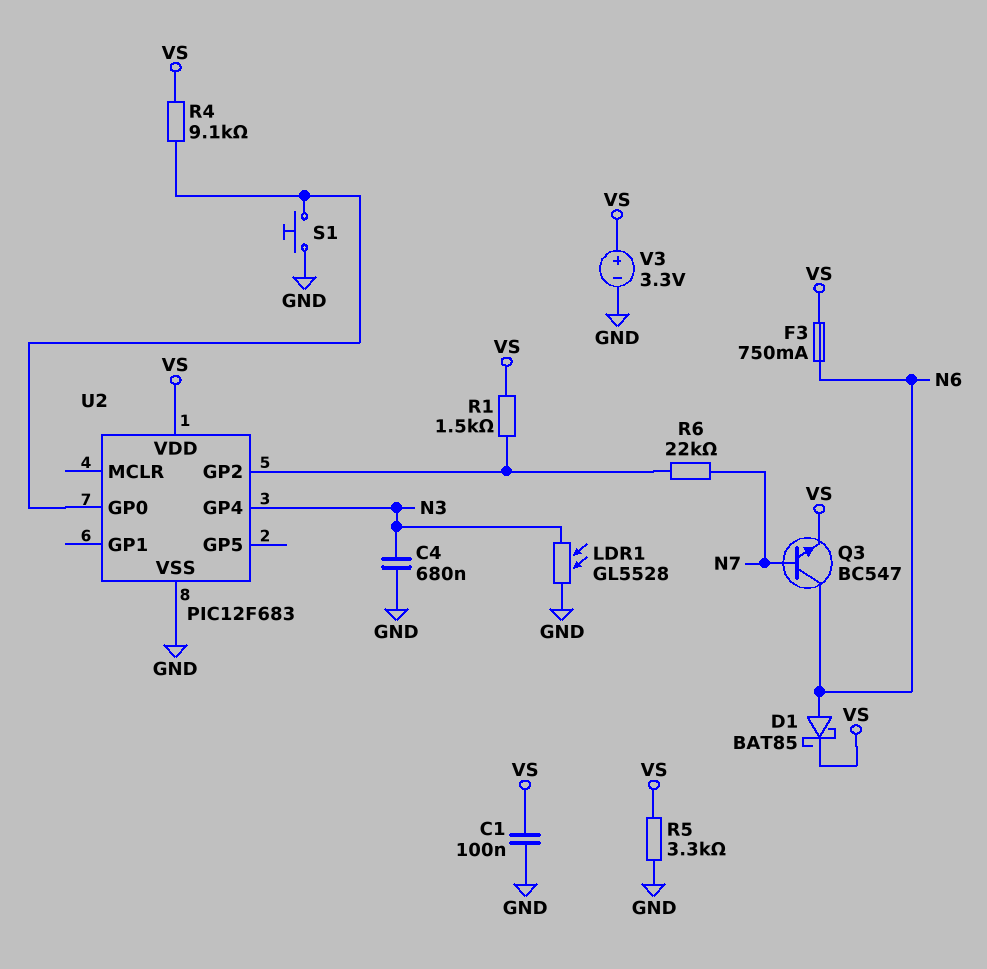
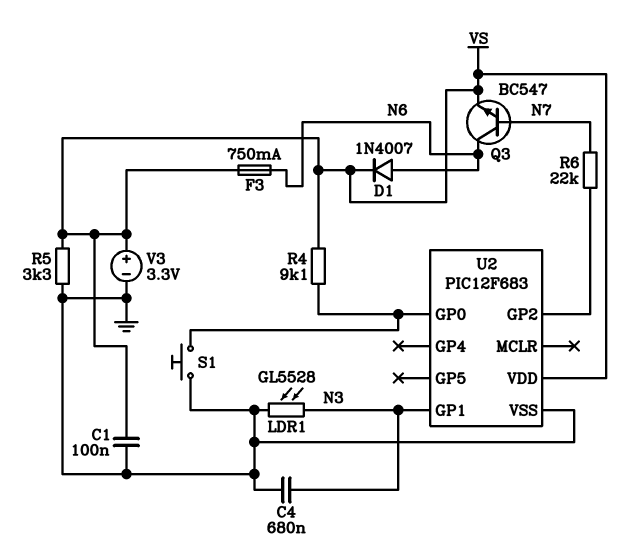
D1: schottky BAT85 (A N6, K VS) -> diode 1N4007 (A N6, K VS)
R1: 1.5k (U2/GP2, VS) -> none
U2 pin GP1: none -> N3
U2 pin GP4: N3 -> none

